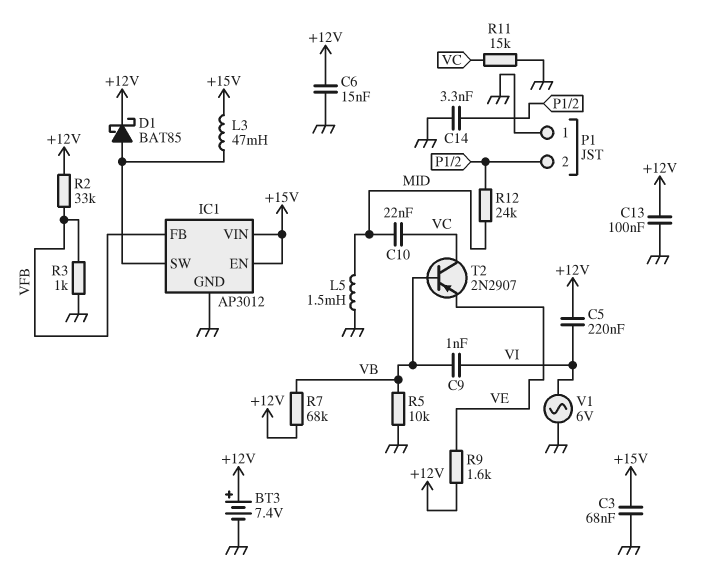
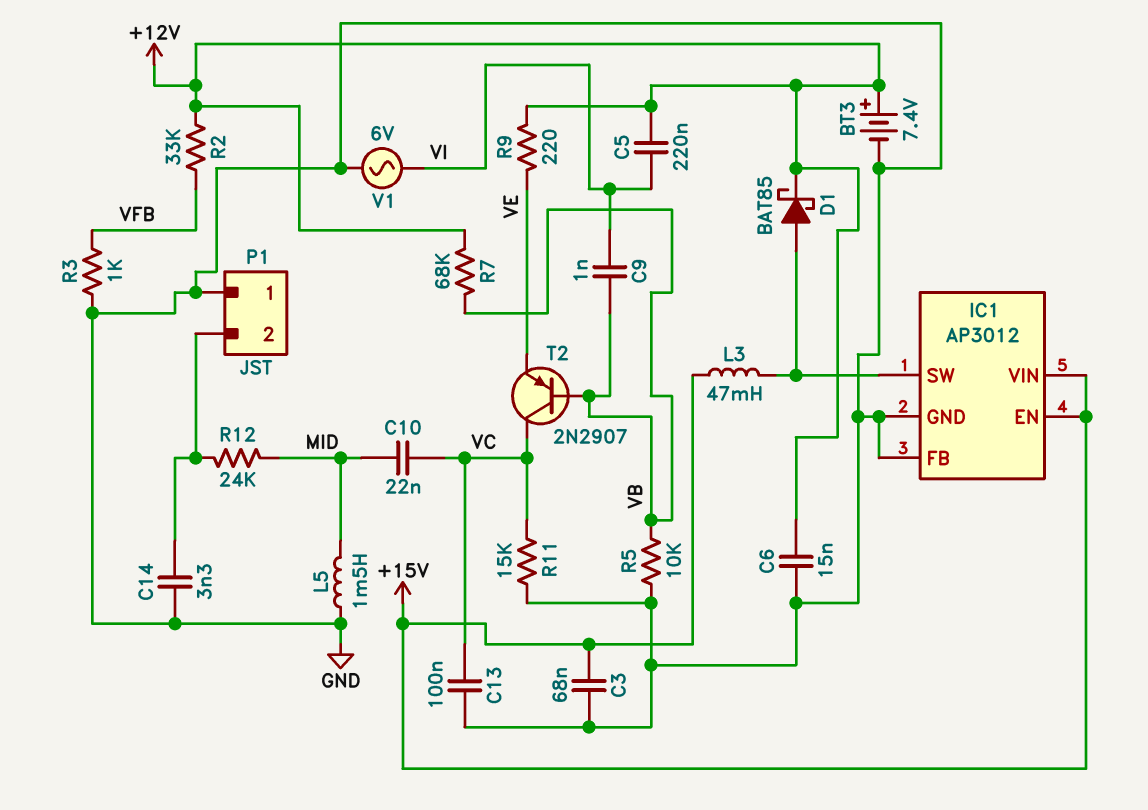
C13: 100nF (+12V, GND) -> 100nF (GND, VC)
IC1 pin FB: VFB -> GND
R9: 1.6k (+12V, VE) -> 220 (+12V, VE)

